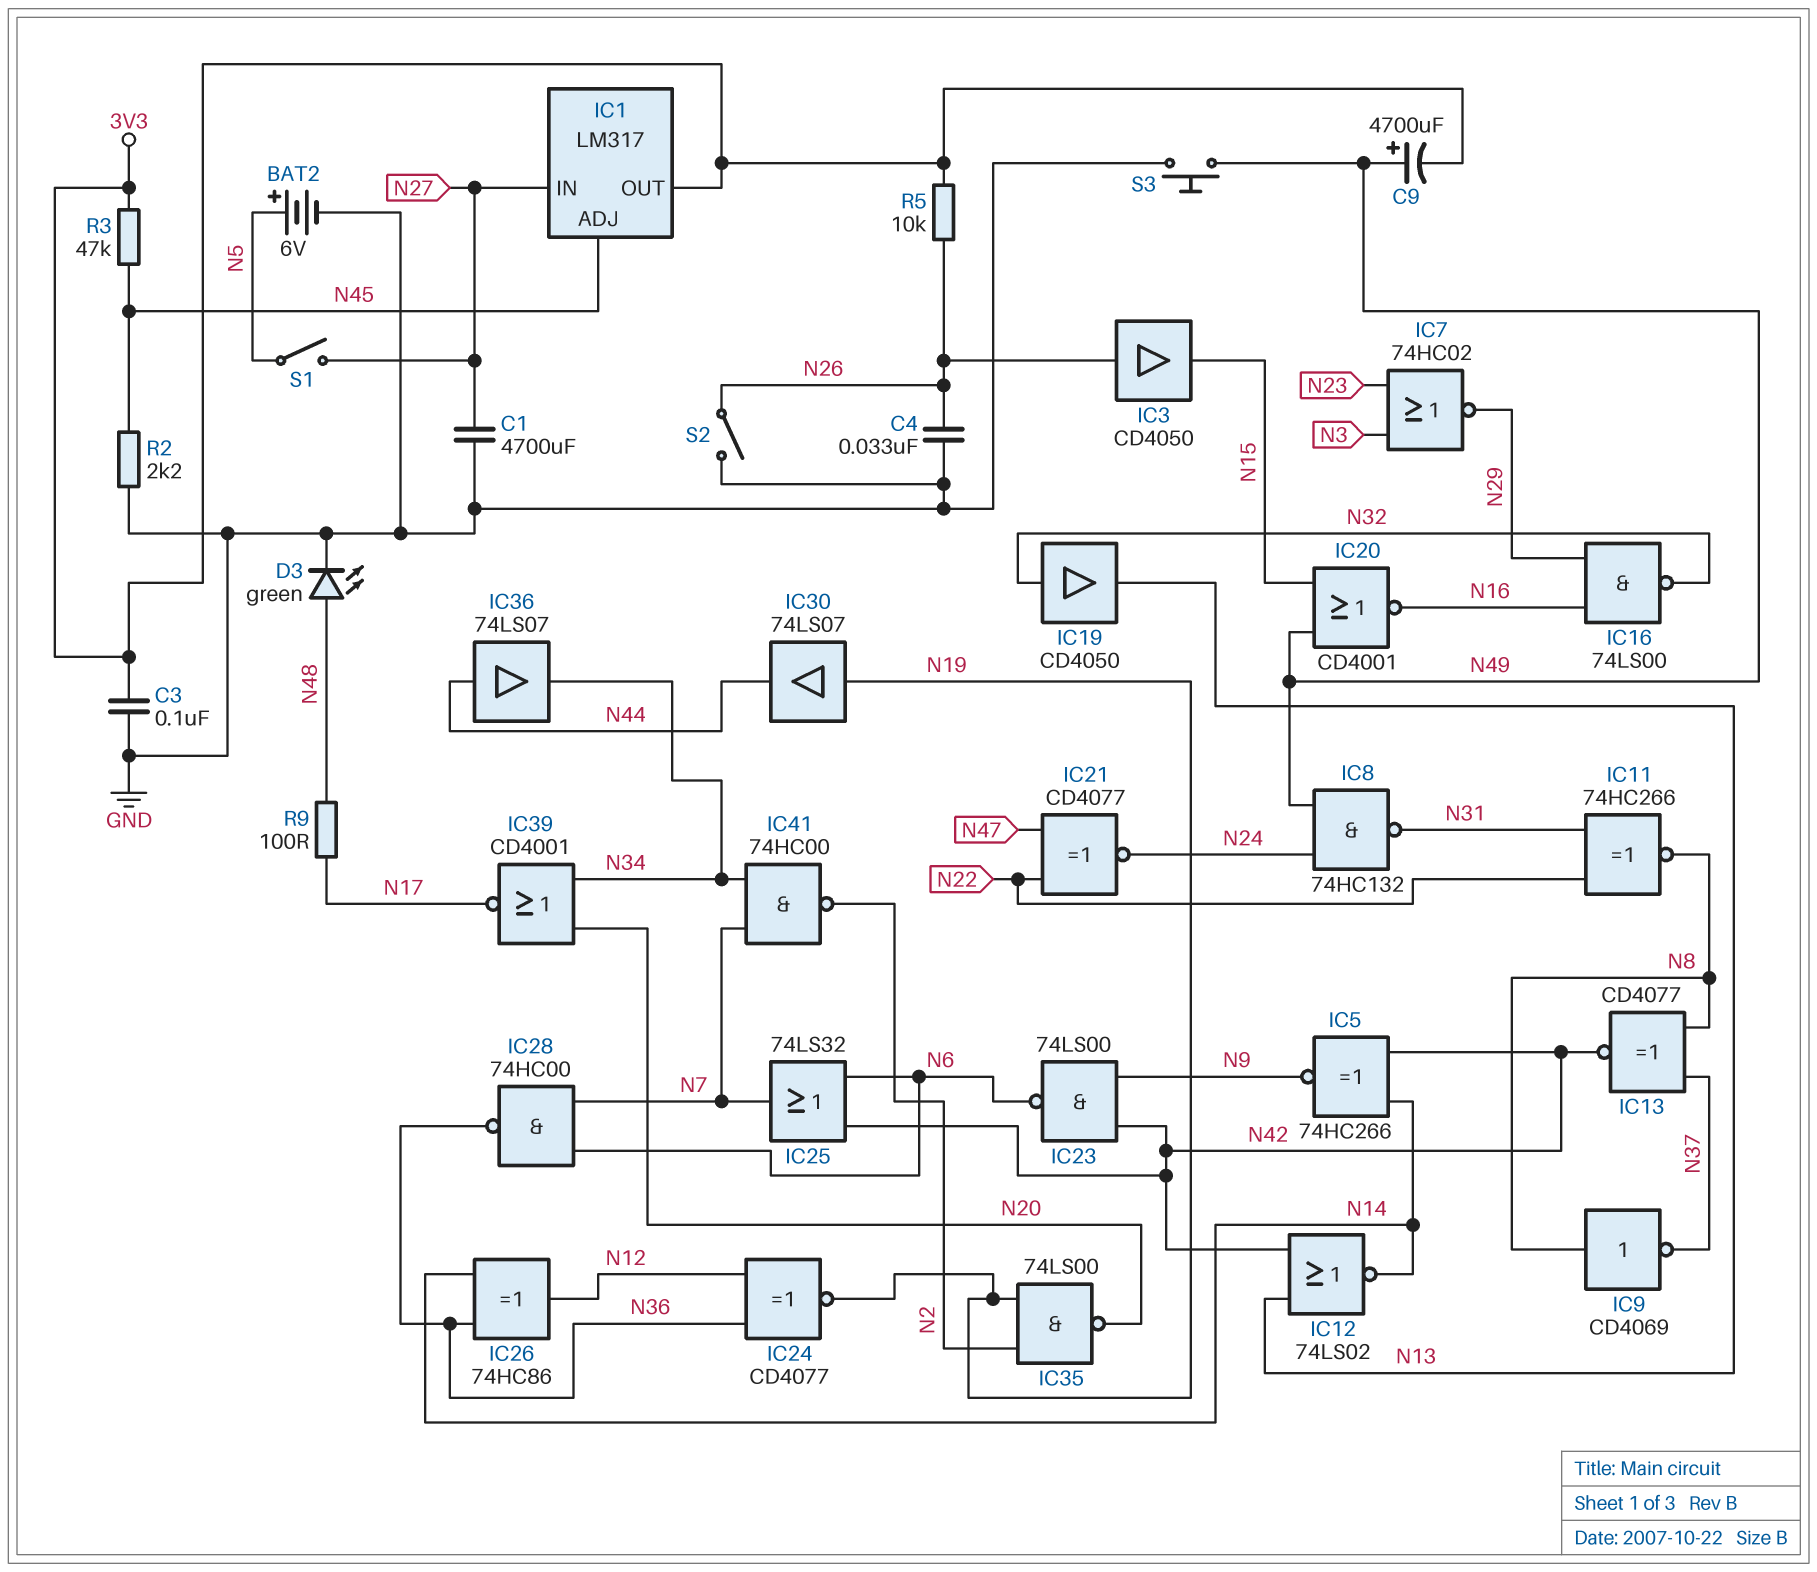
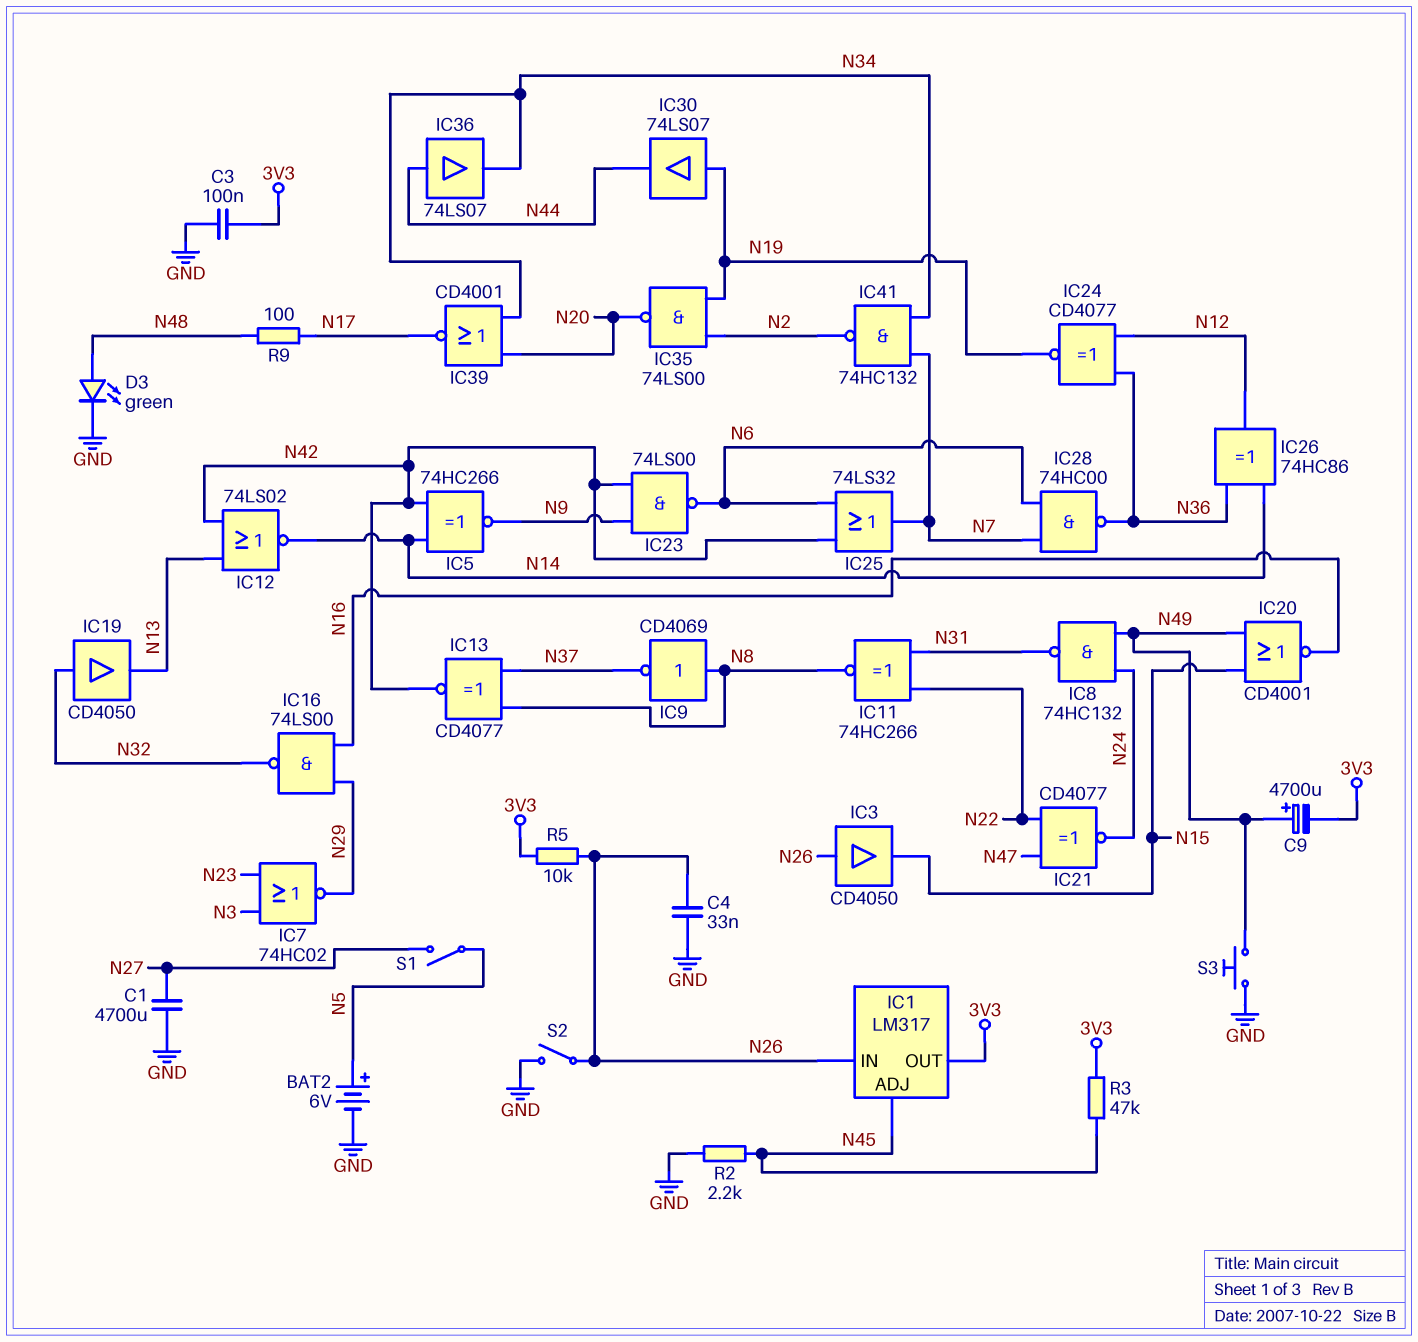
IC1 pin IN: N27 -> N26
IC41: NAND 74HC00 (in N7, in N34, out N2) -> NAND 74HC132 (in N7, in N34, out N2)

